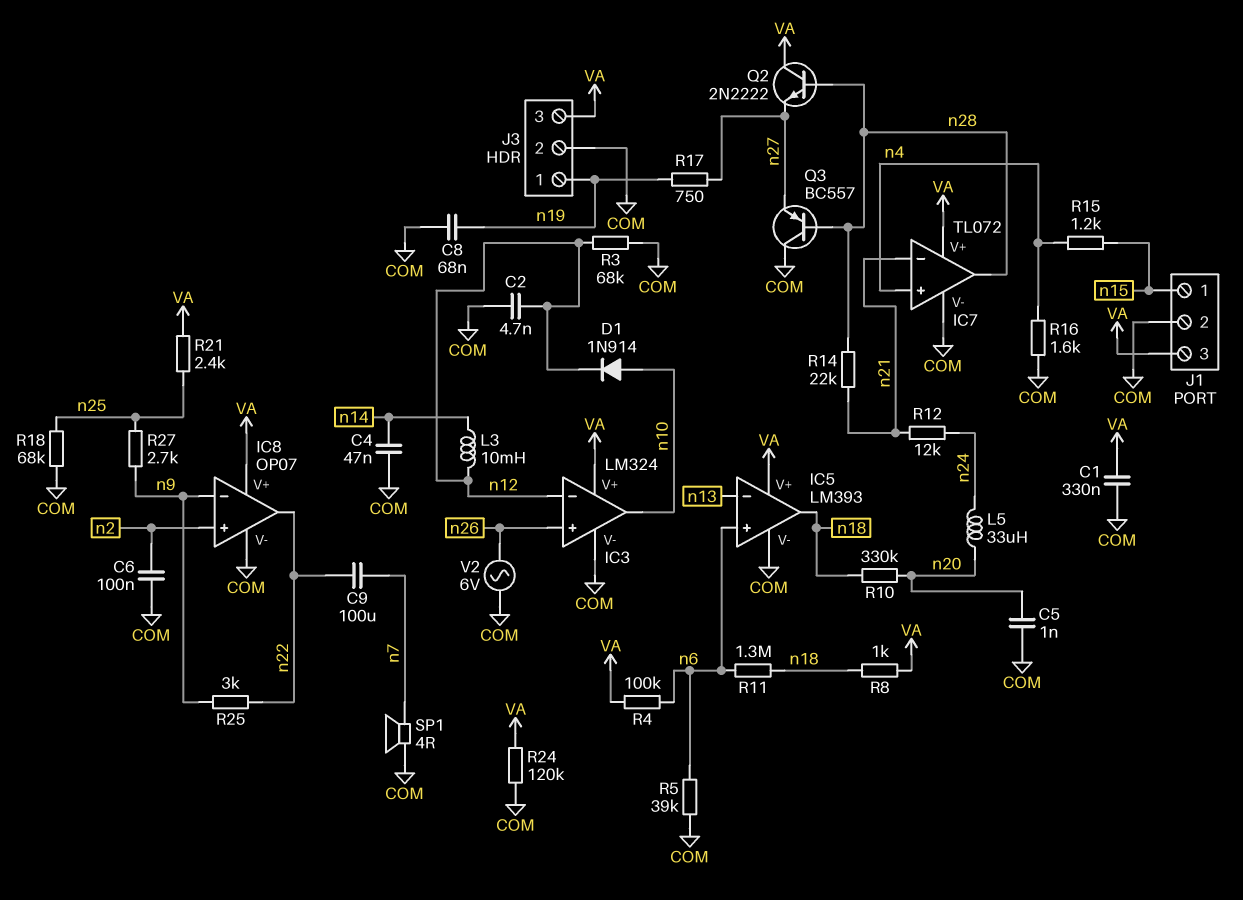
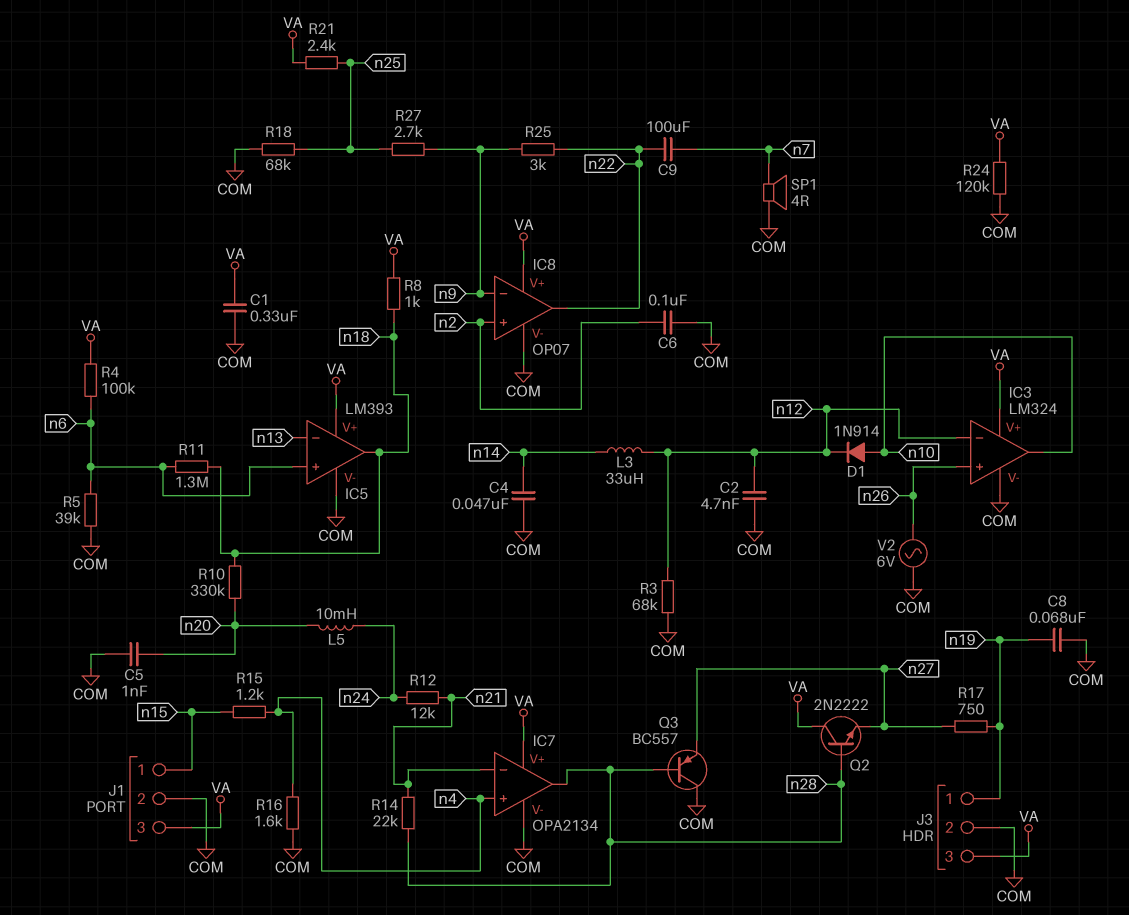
IC7: TL072 -> OPA2134
L3: 10mH (n12, n14) -> 33uH (n12, n14)
L5: 33uH (n20, n24) -> 10mH (n20, n24)

